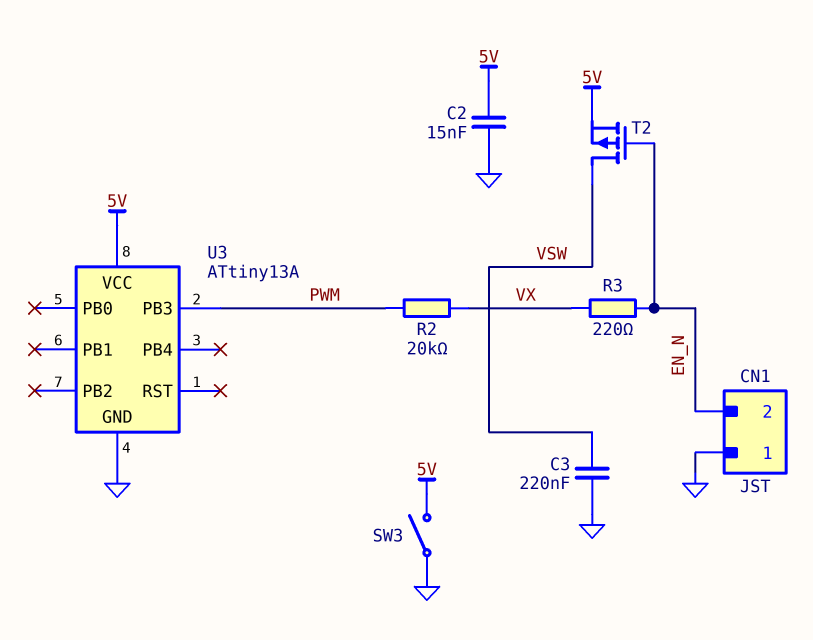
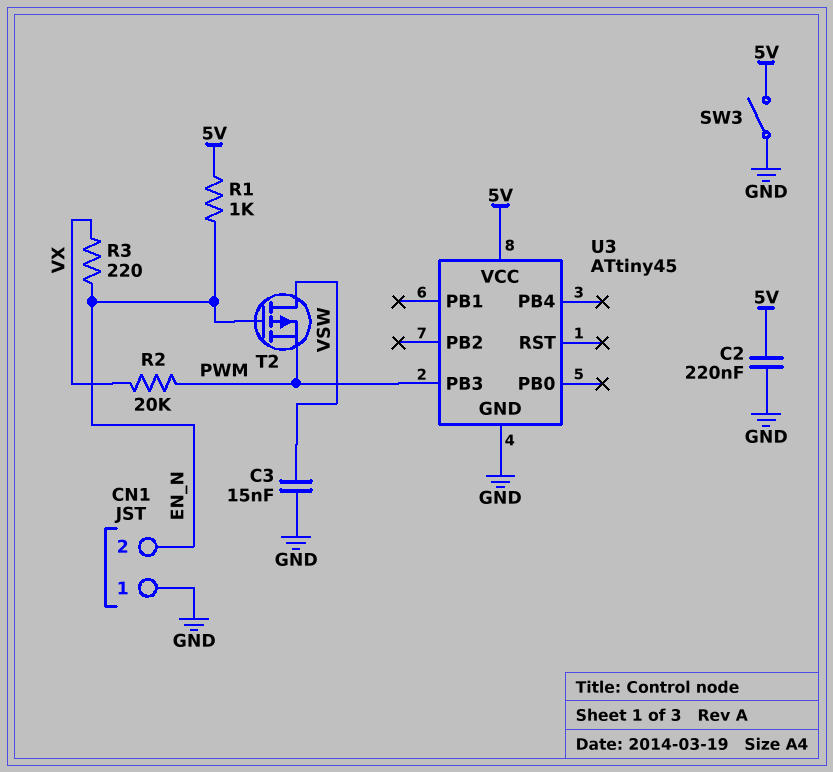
C2: 15nF (5V, GND) -> 220nF (5V, GND)
C3: 220nF (GND, VSW) -> 15nF (GND, VSW)
R1: none -> 1k (5V, EN_N)
T2: PMOS (G EN_N, D VSW, S 5V) -> PMOS (G EN_N, D VSW, S PWM)
U3: ATtiny13A -> ATtiny45

